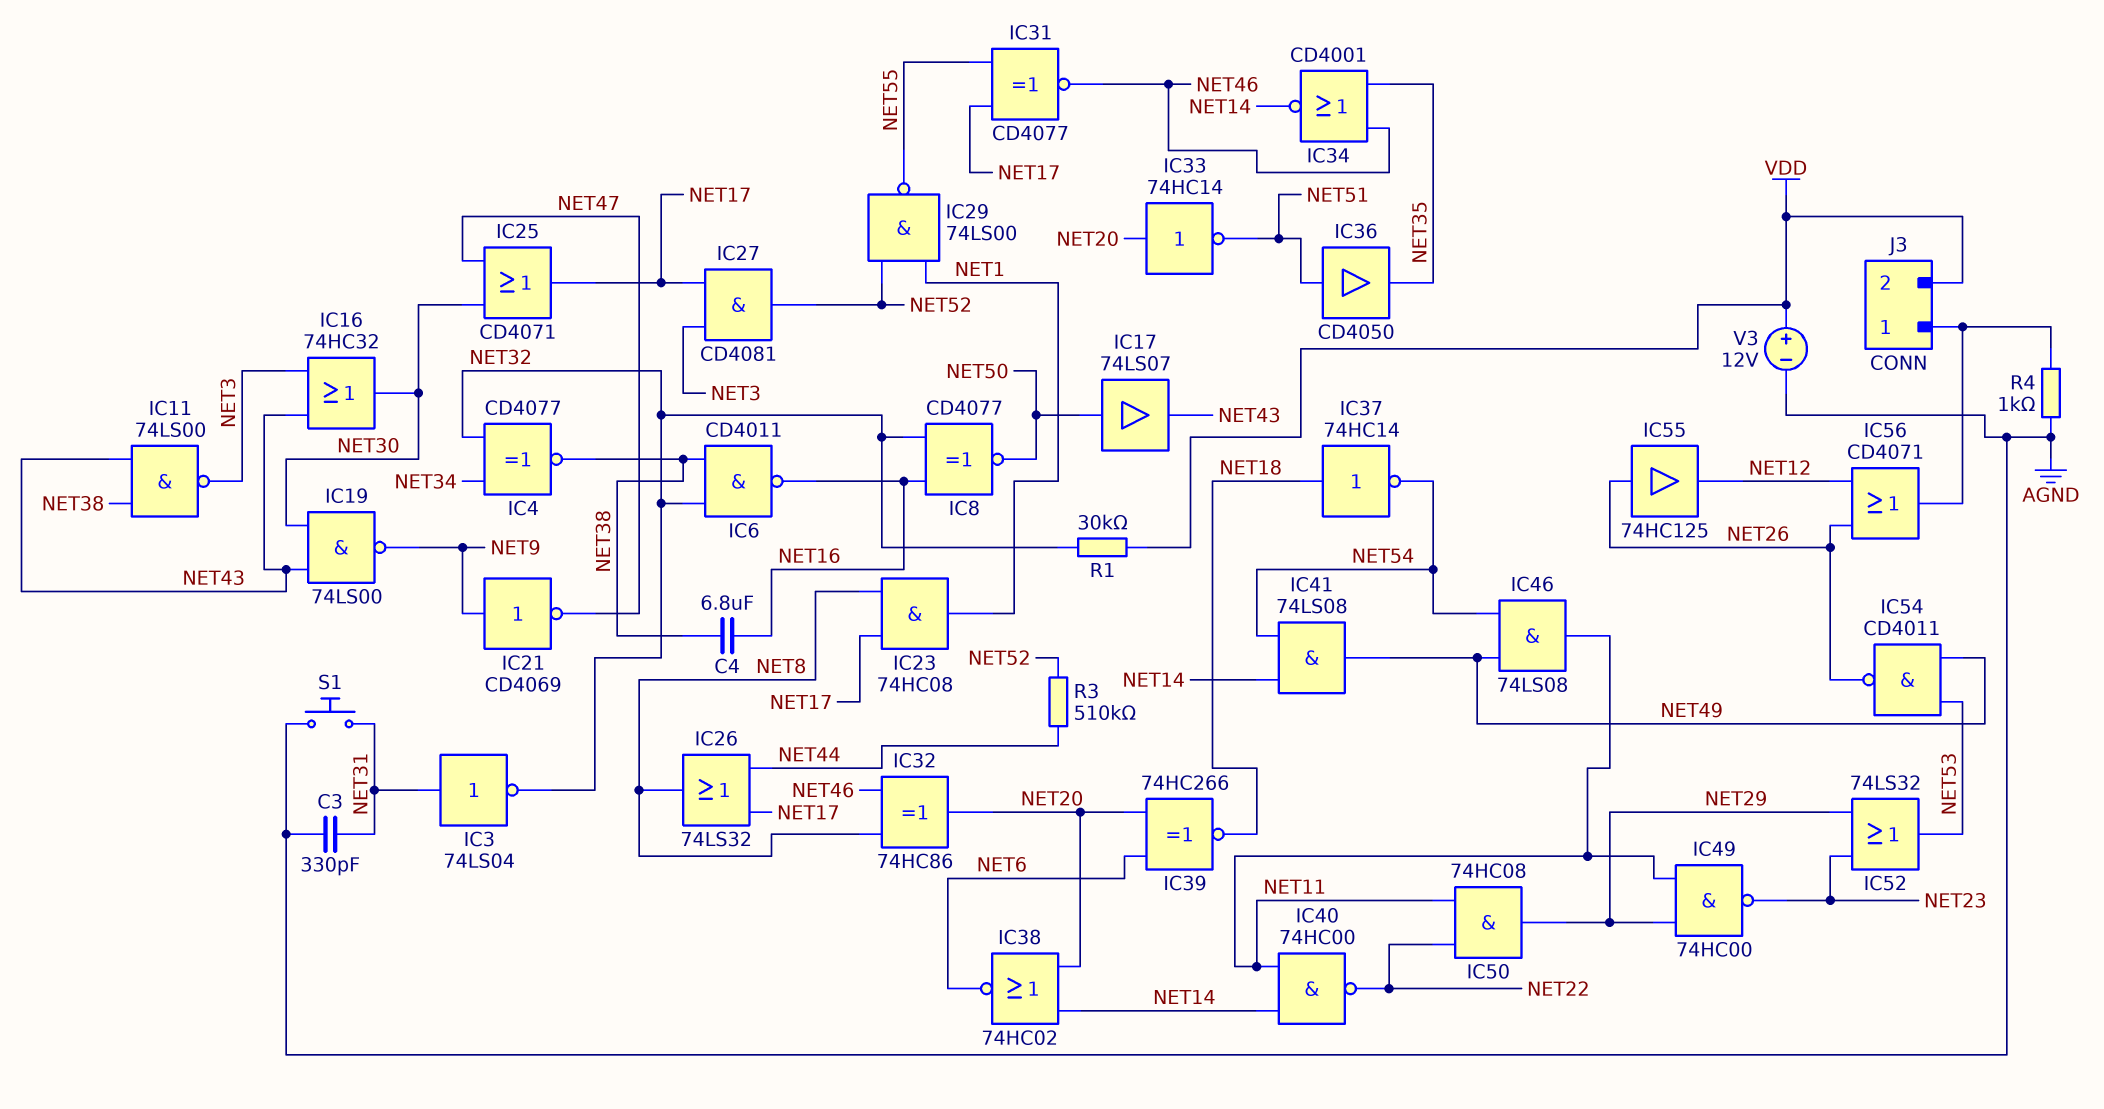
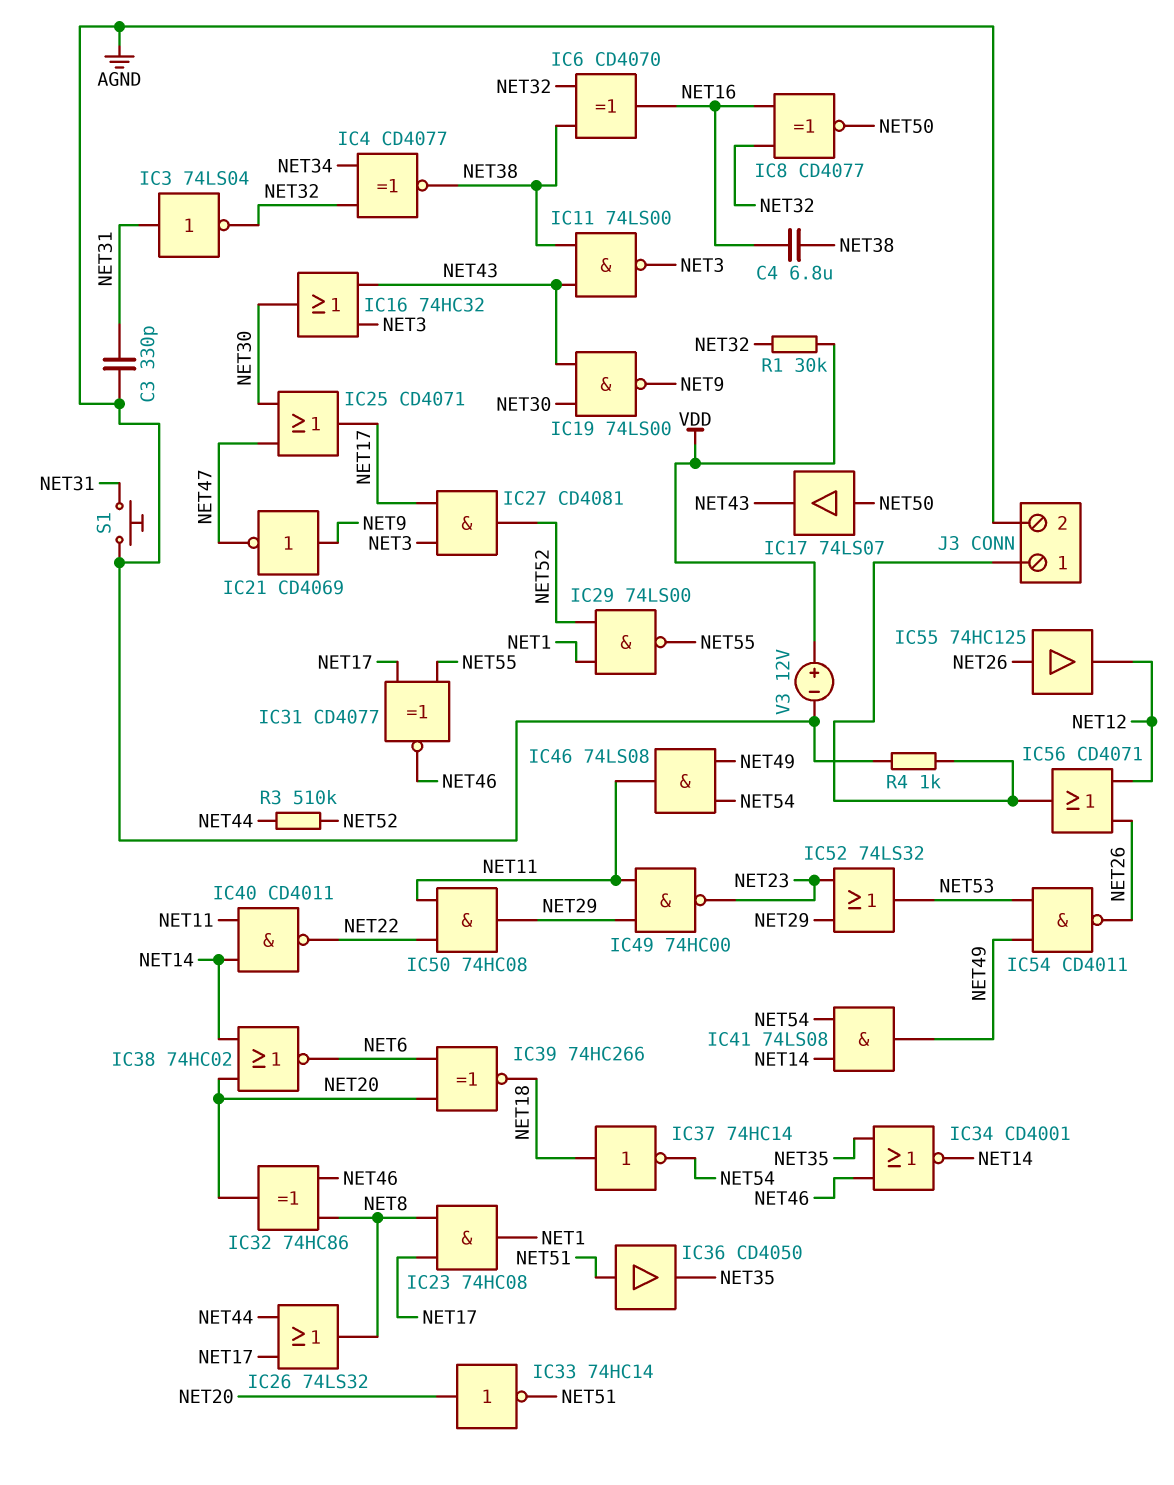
IC6: NAND CD4011 (in NET32, in NET38, out NET16) -> XOR CD4070 (in NET32, in NET38, out NET16)
IC40: NAND 74HC00 (in NET11, in NET14, out NET22) -> NAND CD4011 (in NET11, in NET14, out NET22)
J3 pin 2: VDD -> AGND

